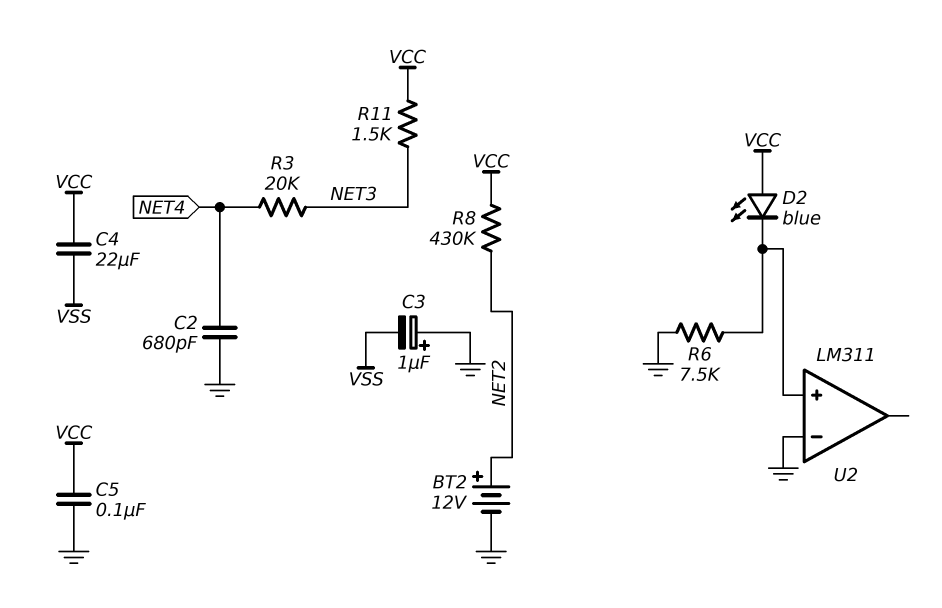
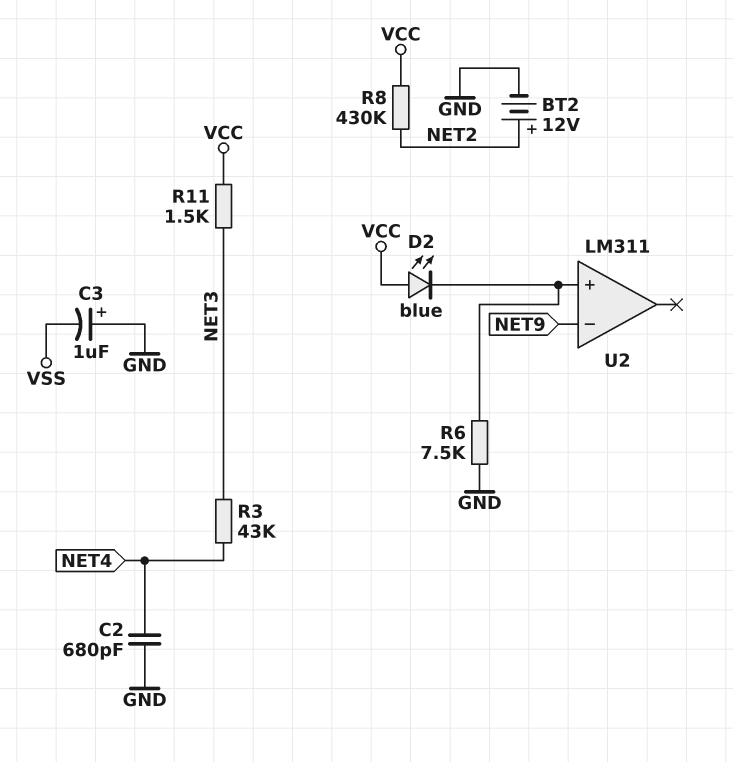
C4: 22uF (VCC, VSS) -> none
C5: 100nF (GND, VCC) -> none
R3: 20k (NET3, NET4) -> 43k (NET3, NET4)
U2 pin in-: GND -> NET9

